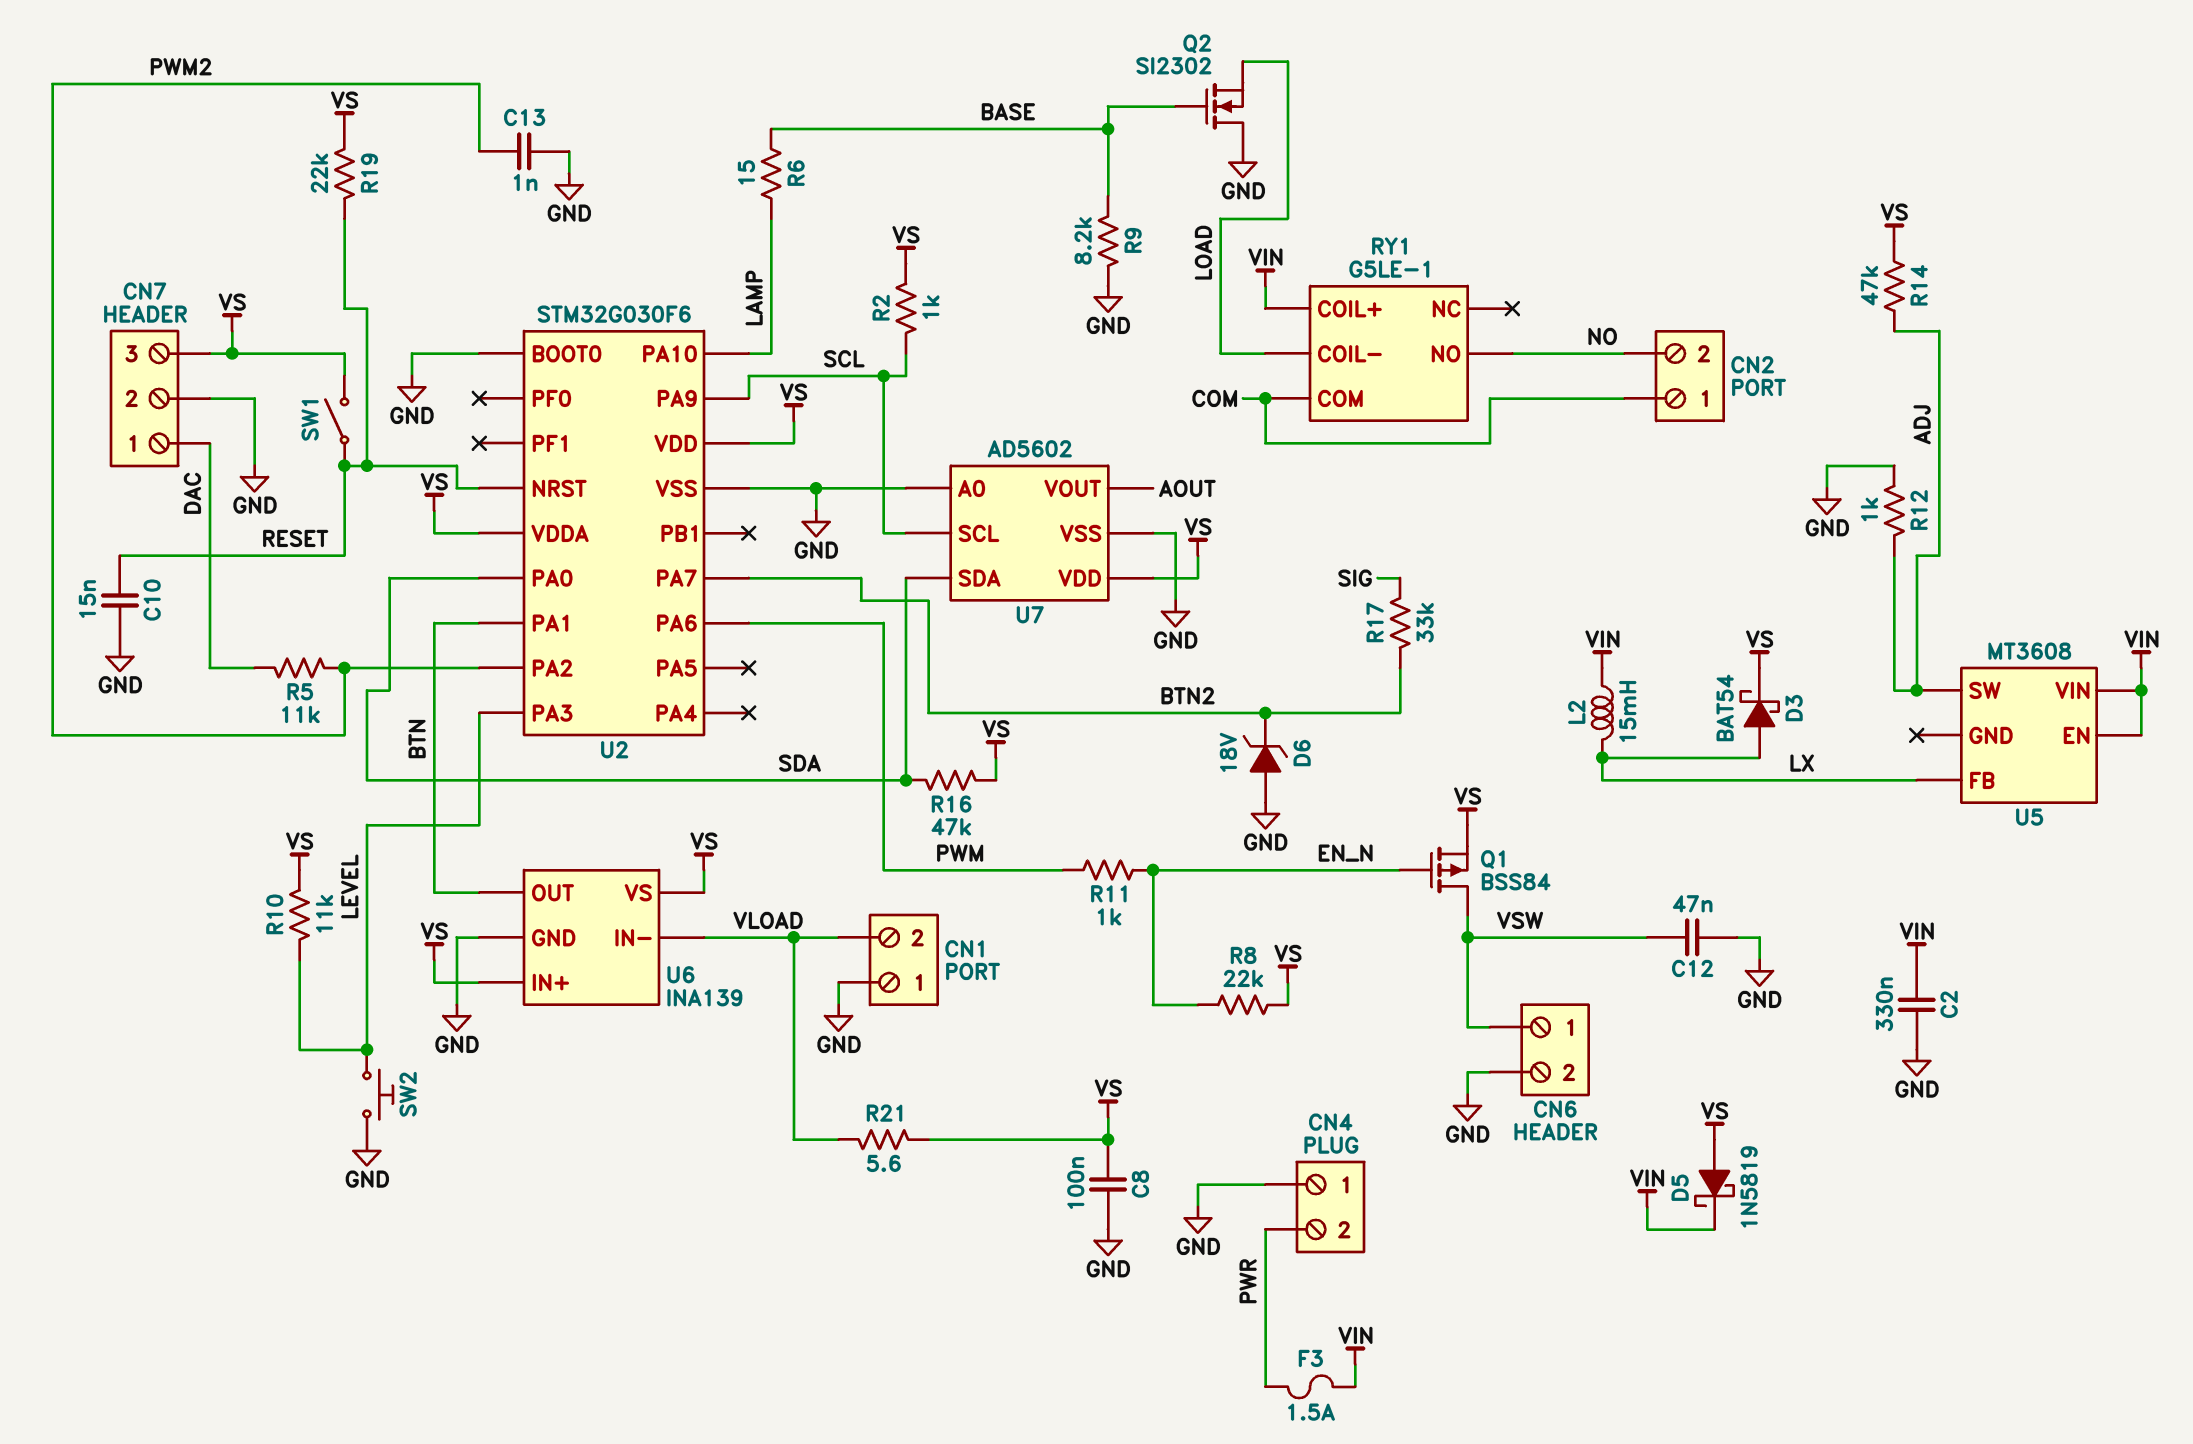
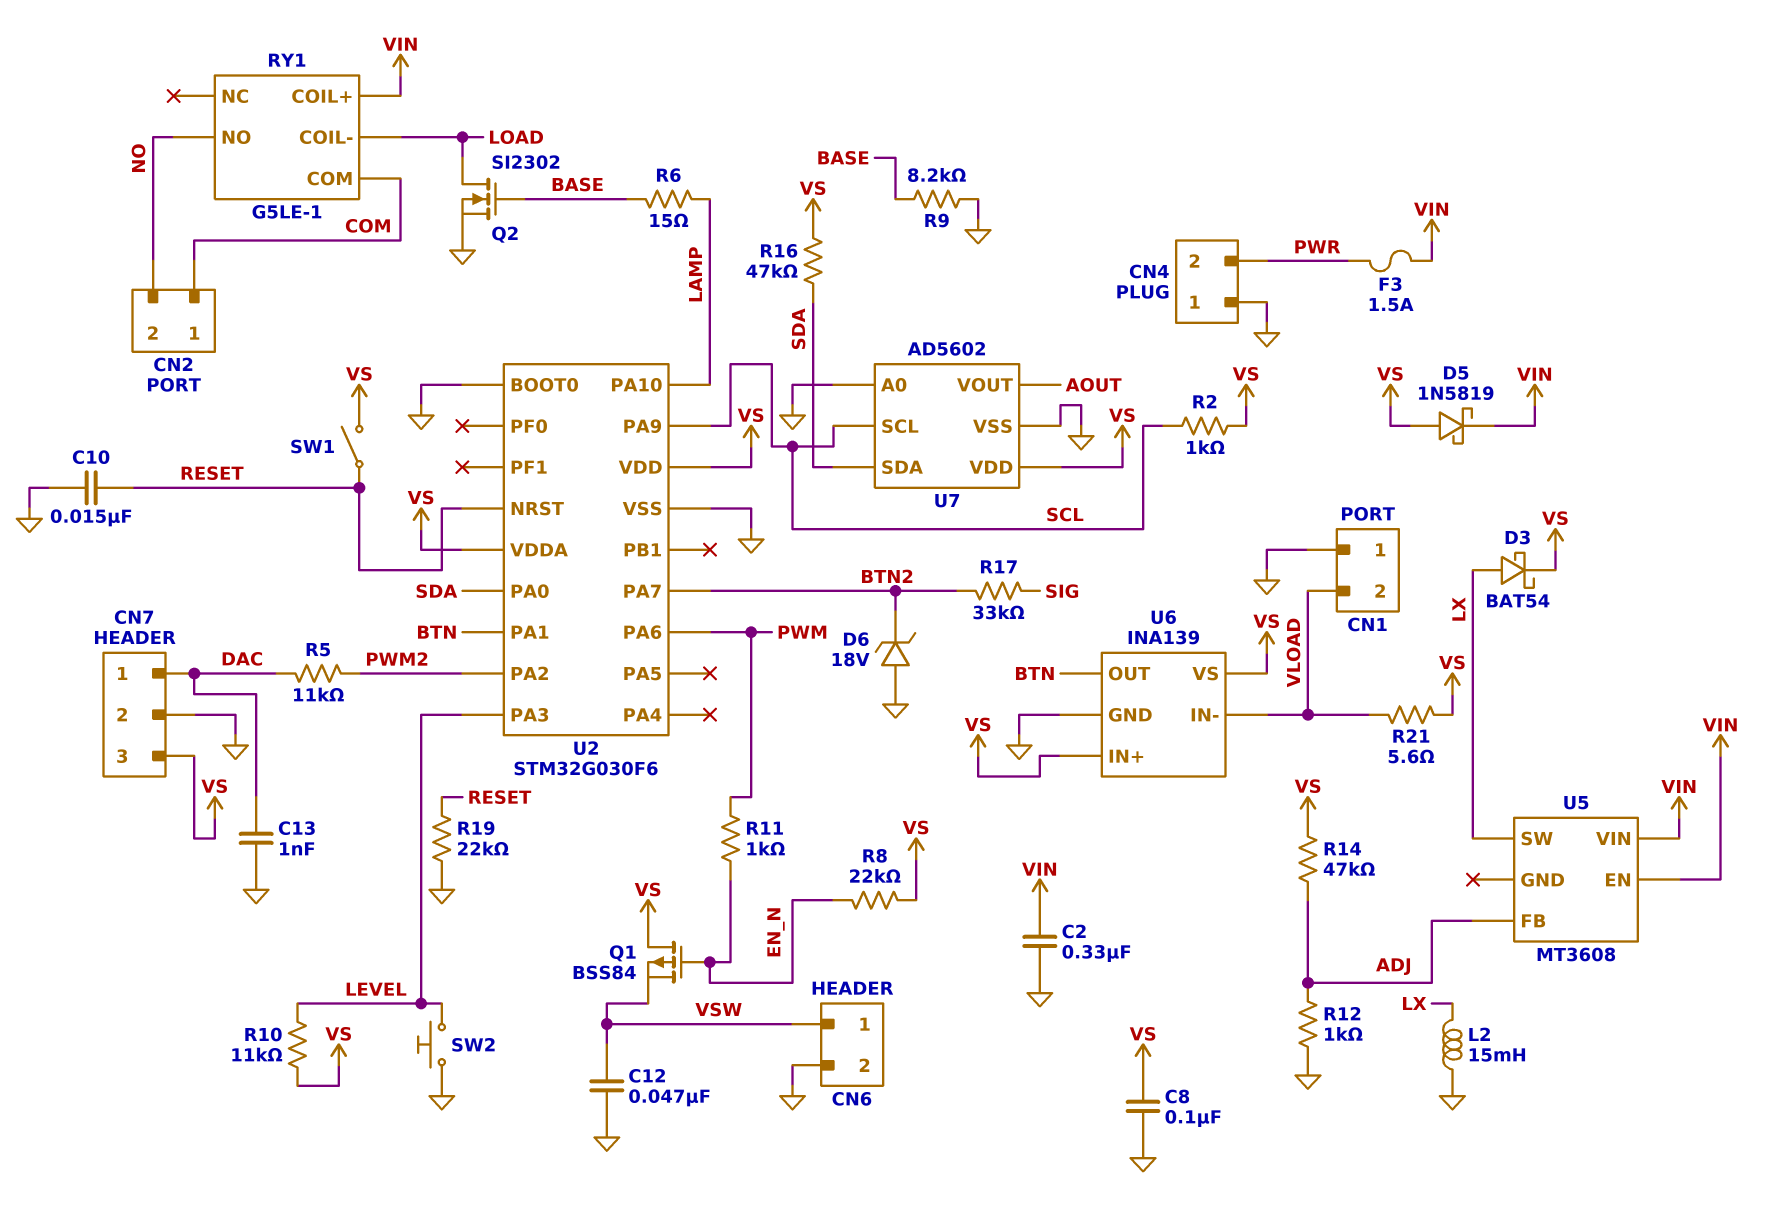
C13: 1nF (GND, PWM2) -> 1nF (DAC, GND)
L2: 15mH (LX, VIN) -> 15mH (GND, LX)
Q1: PMOS BSS84 (G EN_N, D VSW, S VS) -> PMOS BSS84 (G EN_N, D VS, S VSW)
Q2: NMOS SI2302 (G BASE, D GND, S LOAD) -> NMOS SI2302 (G BASE, D LOAD, S GND)
R19: 22k (RESET, VS) -> 22k (GND, RESET)
U5 pin FB: LX -> ADJ
U5 pin SW: ADJ -> LX

